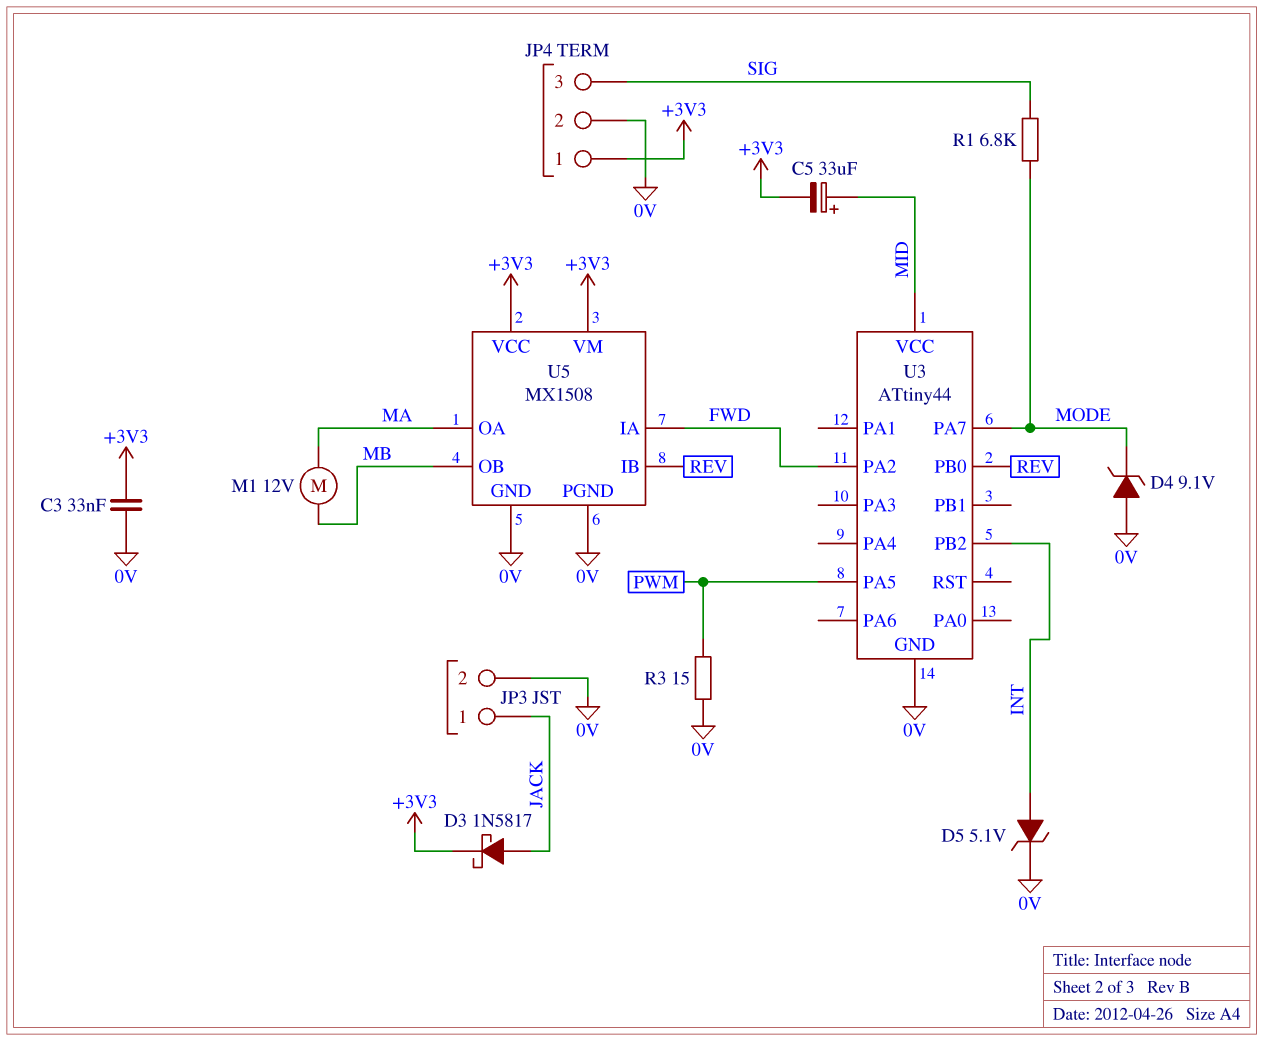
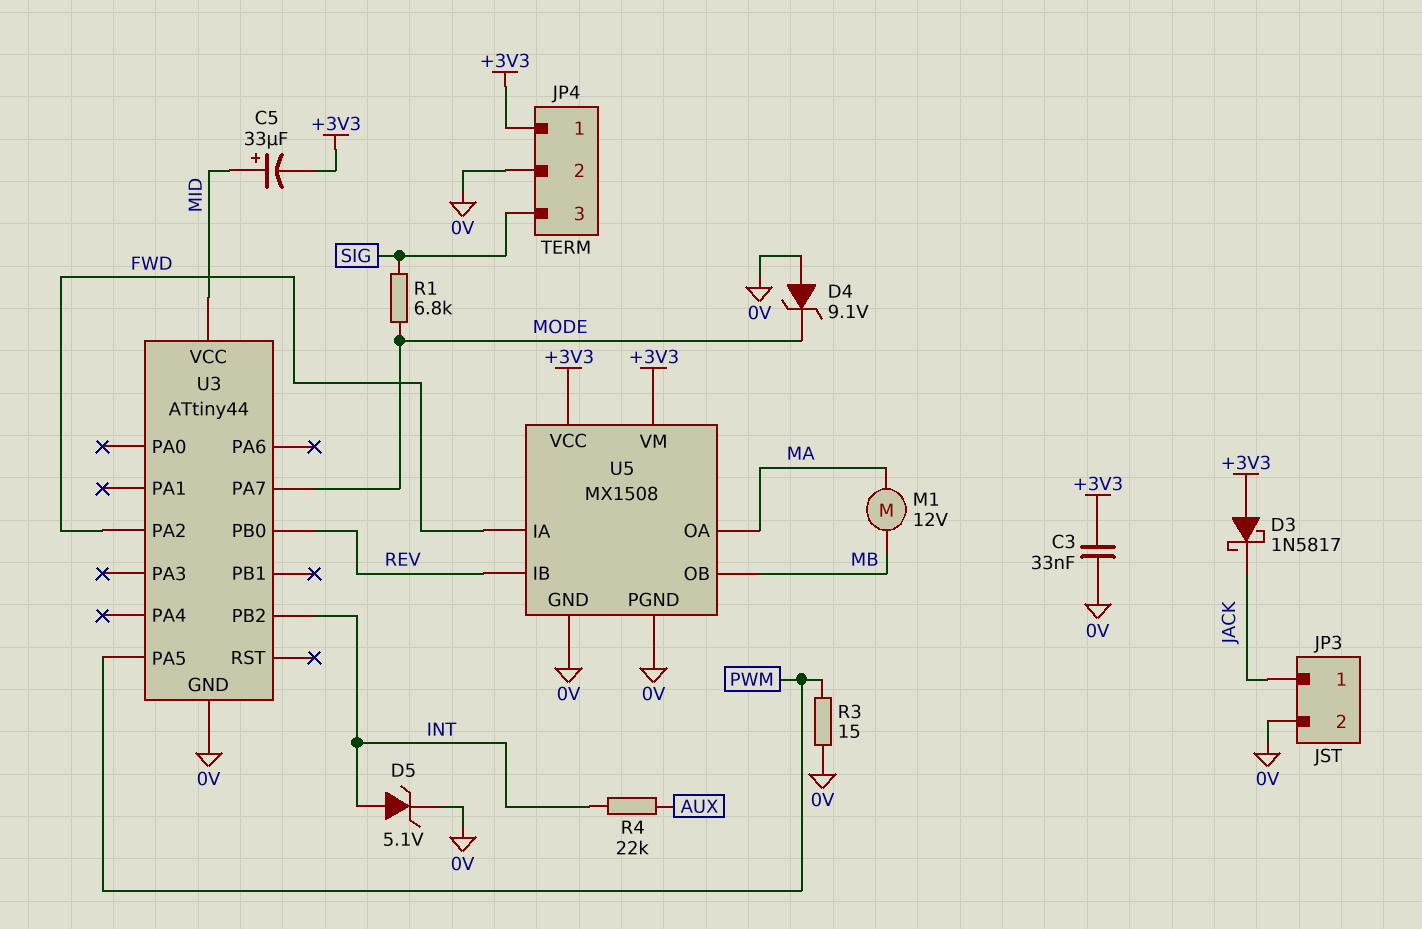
D3: schottky 1N5817 (A JACK, K +3V3) -> schottky 1N5817 (A +3V3, K JACK)
R4: none -> 22k (AUX, INT)

